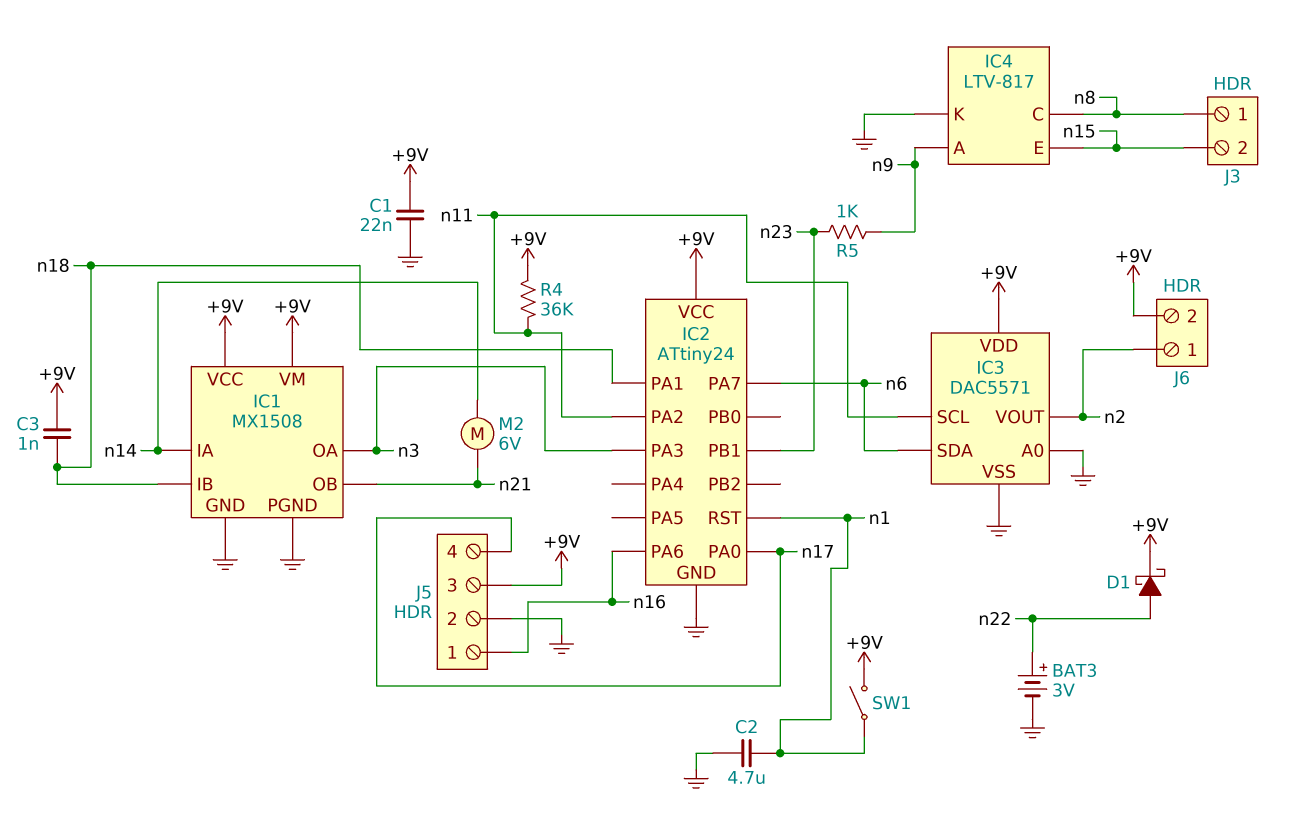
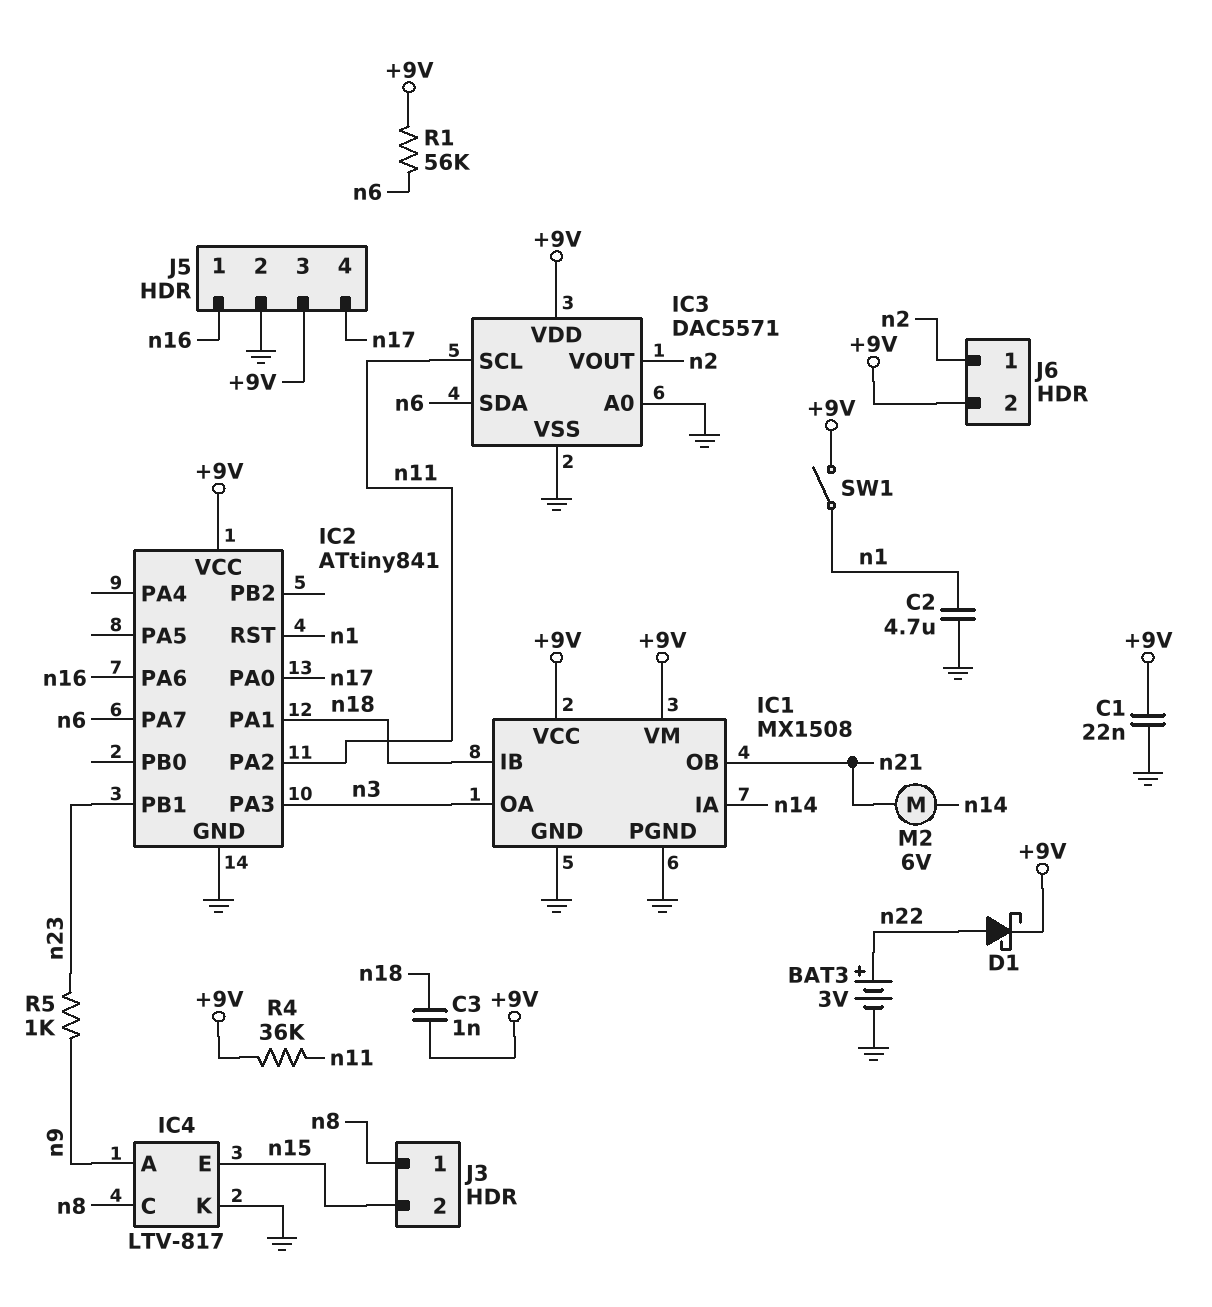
IC2: ATtiny24 -> ATtiny841
R1: none -> 56k (+9V, n6)

